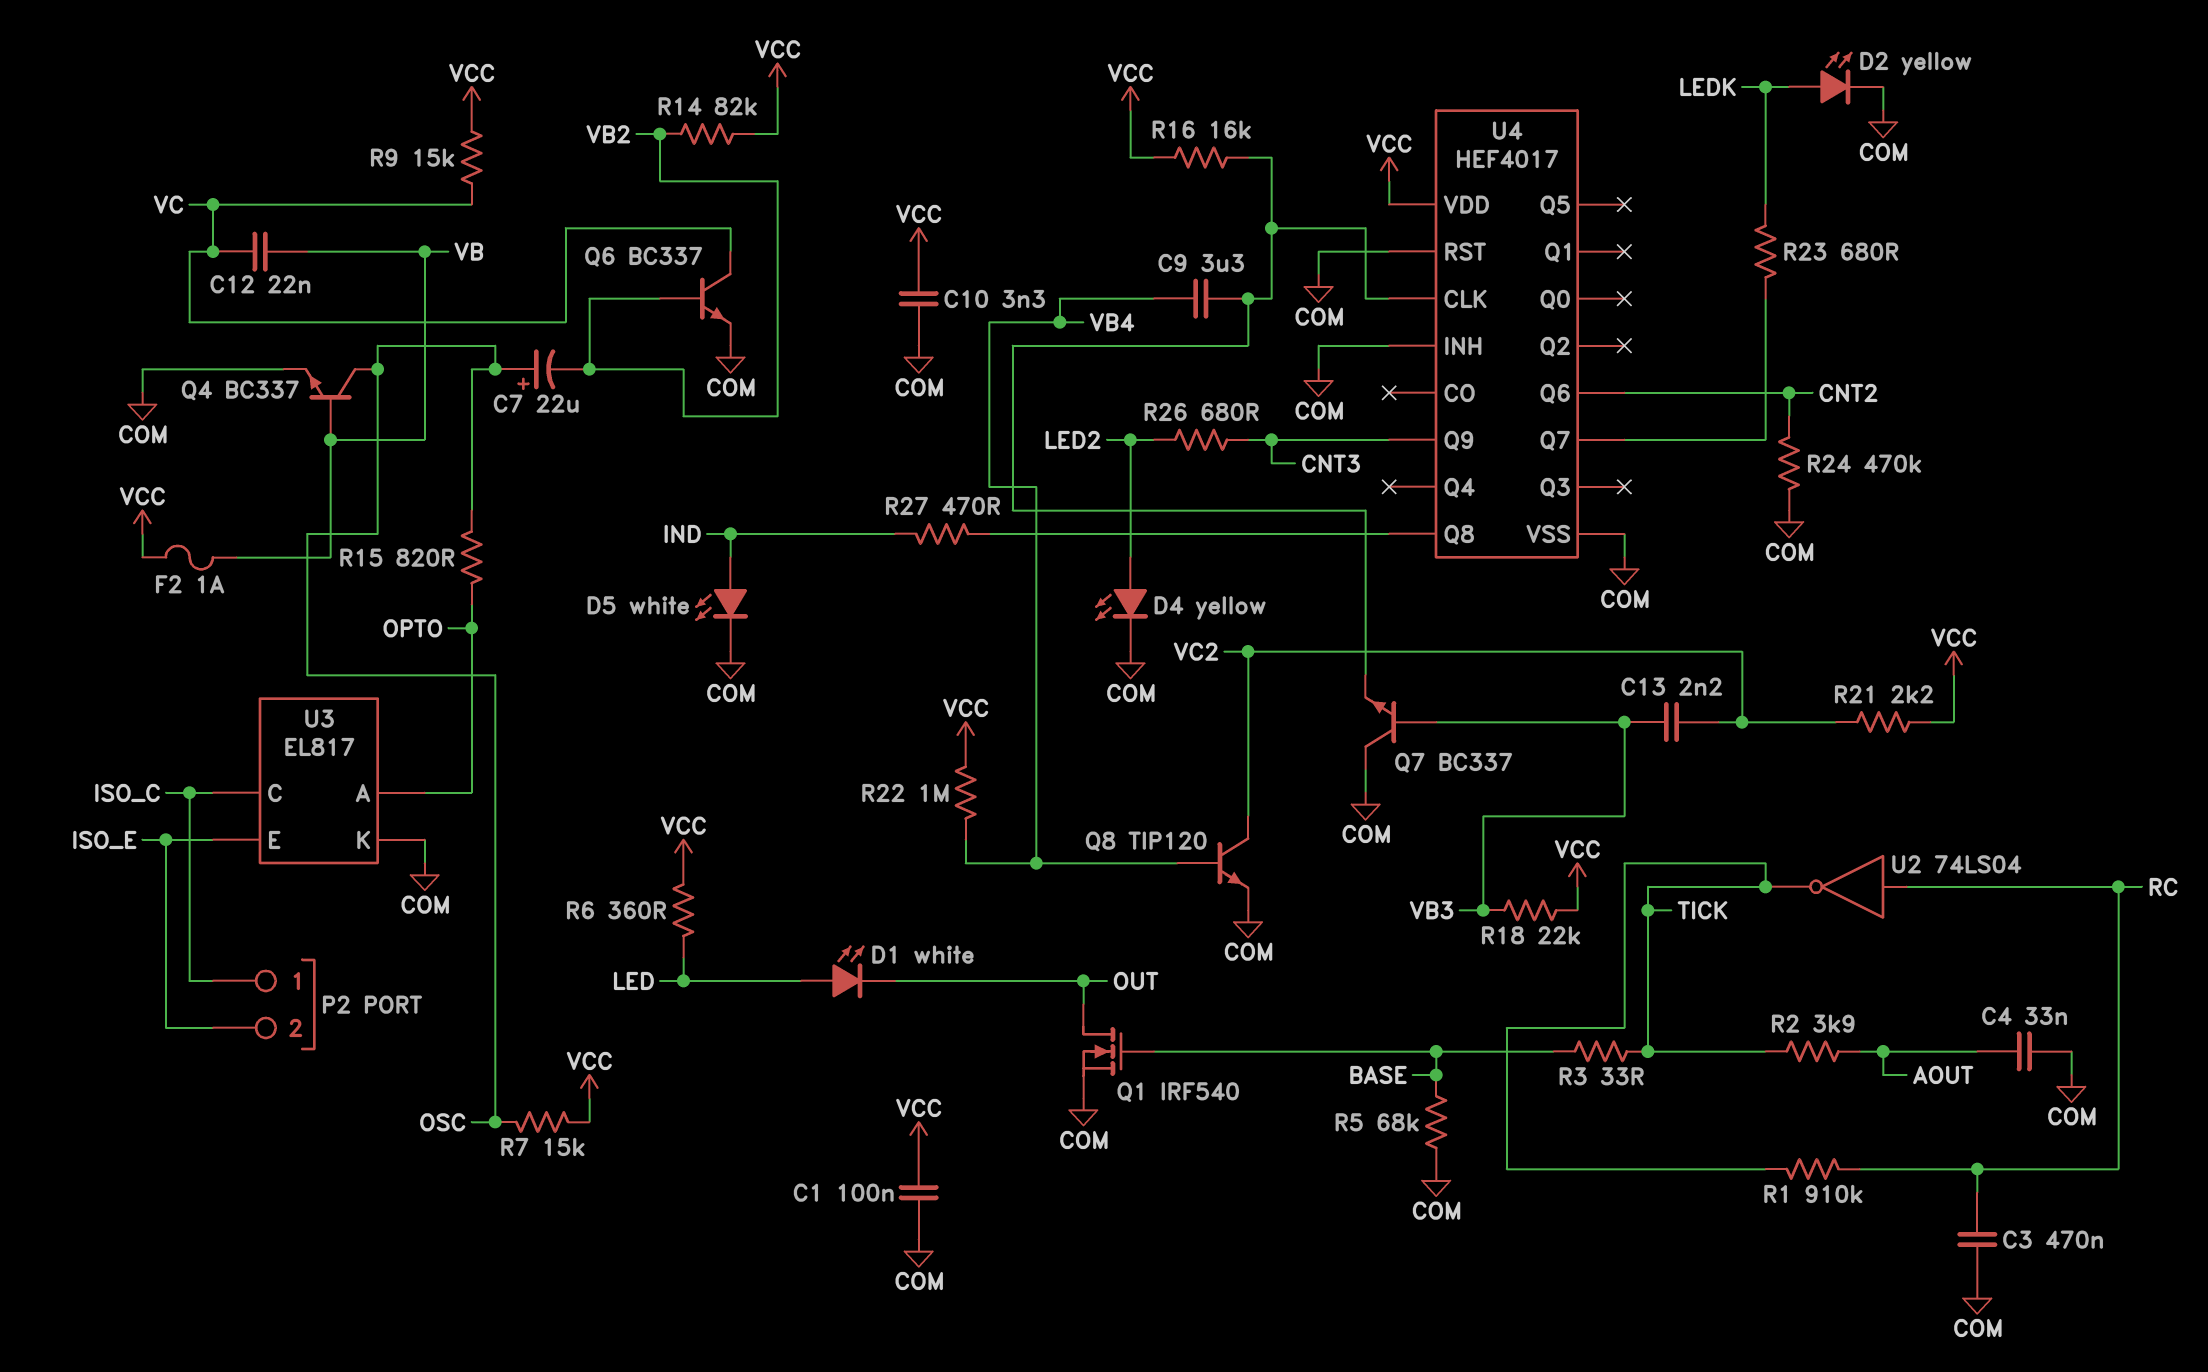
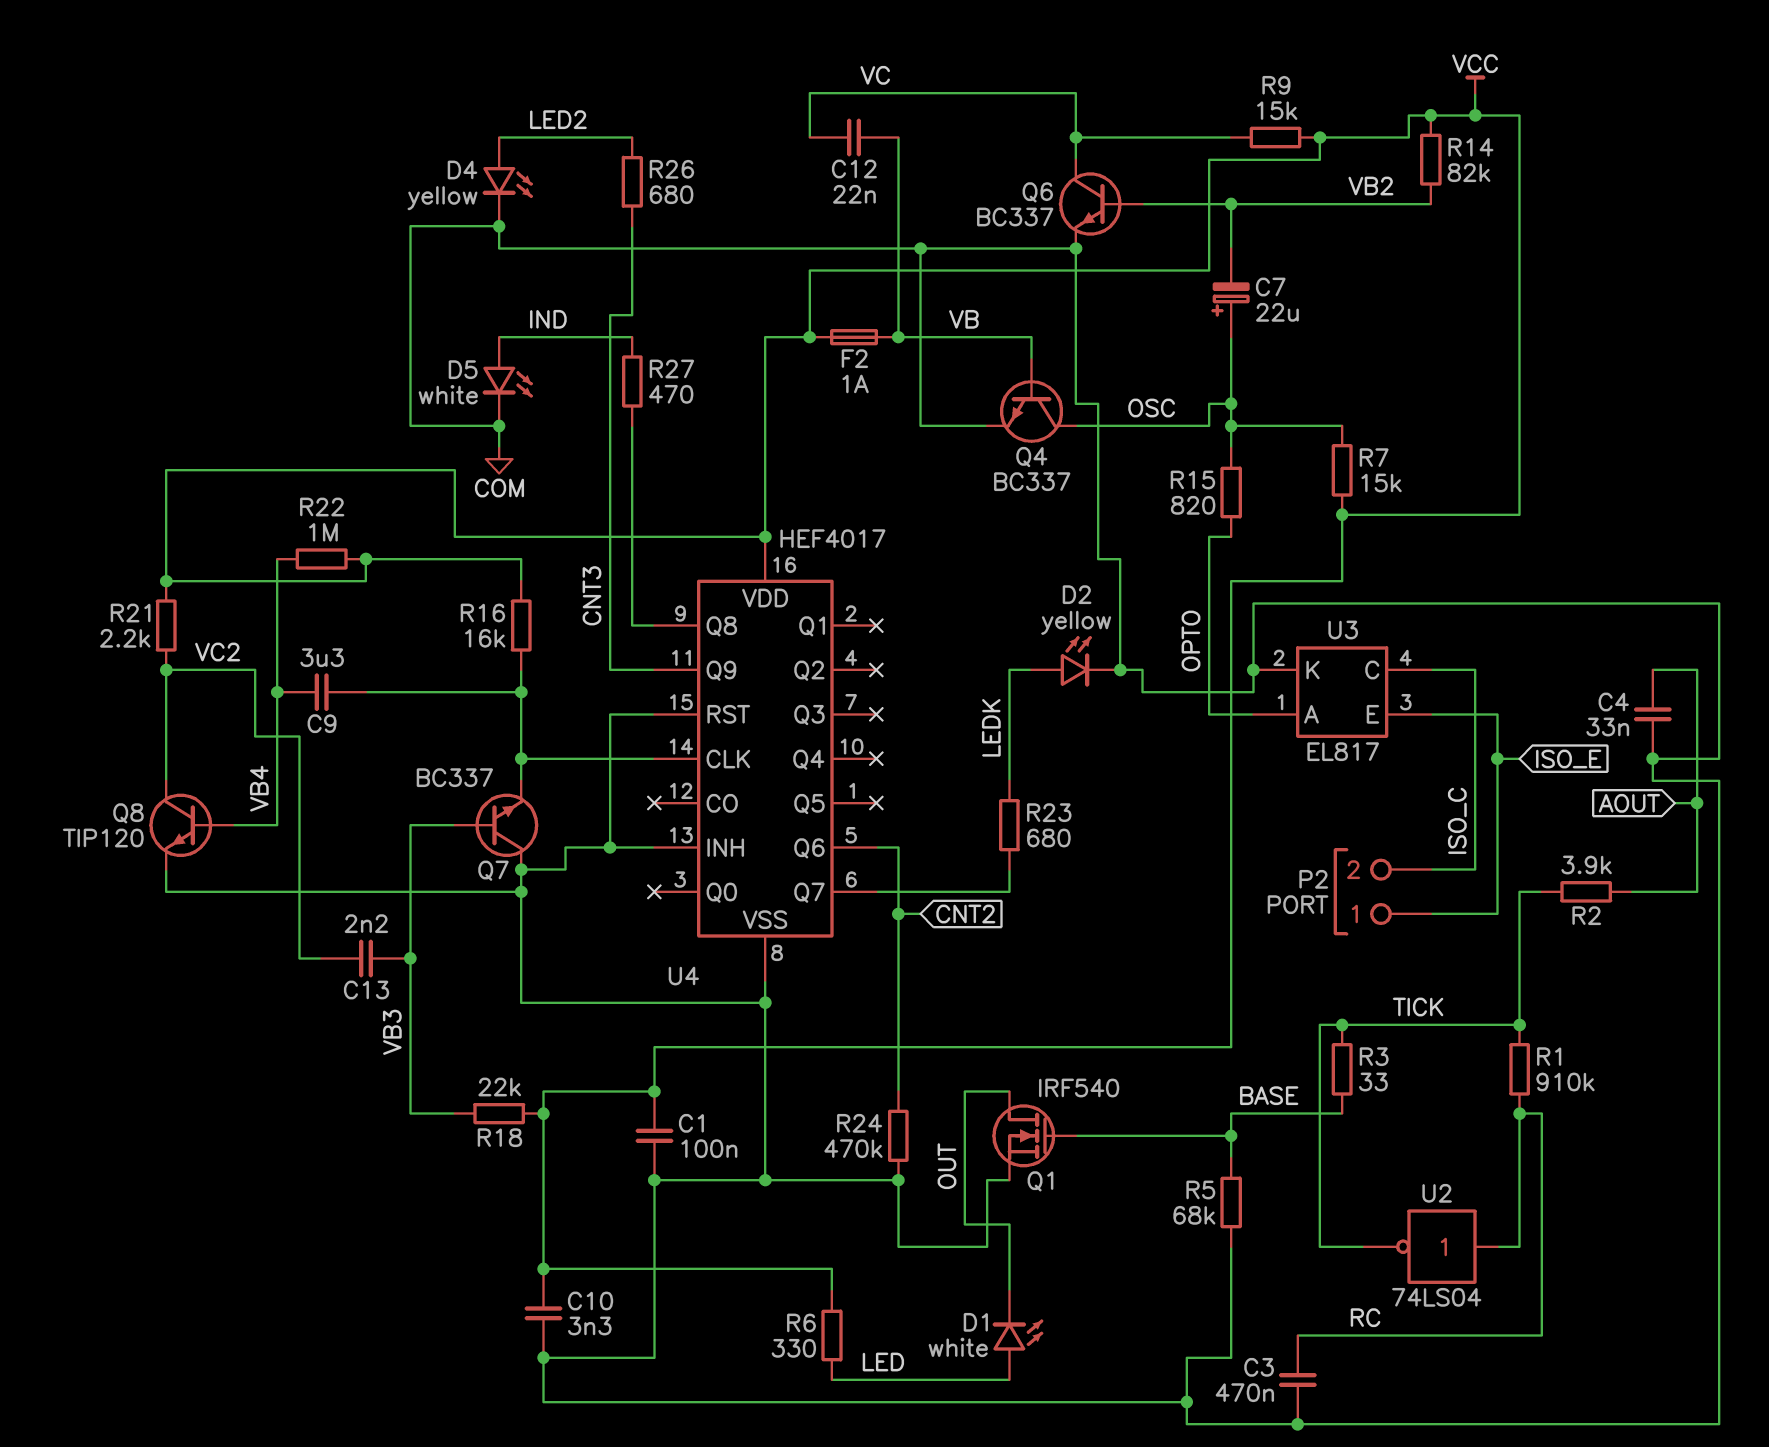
P2 pin 1: ISO_C -> ISO_E
P2 pin 2: ISO_E -> ISO_C
R6: 360 (LED, VCC) -> 330 (LED, VCC)

